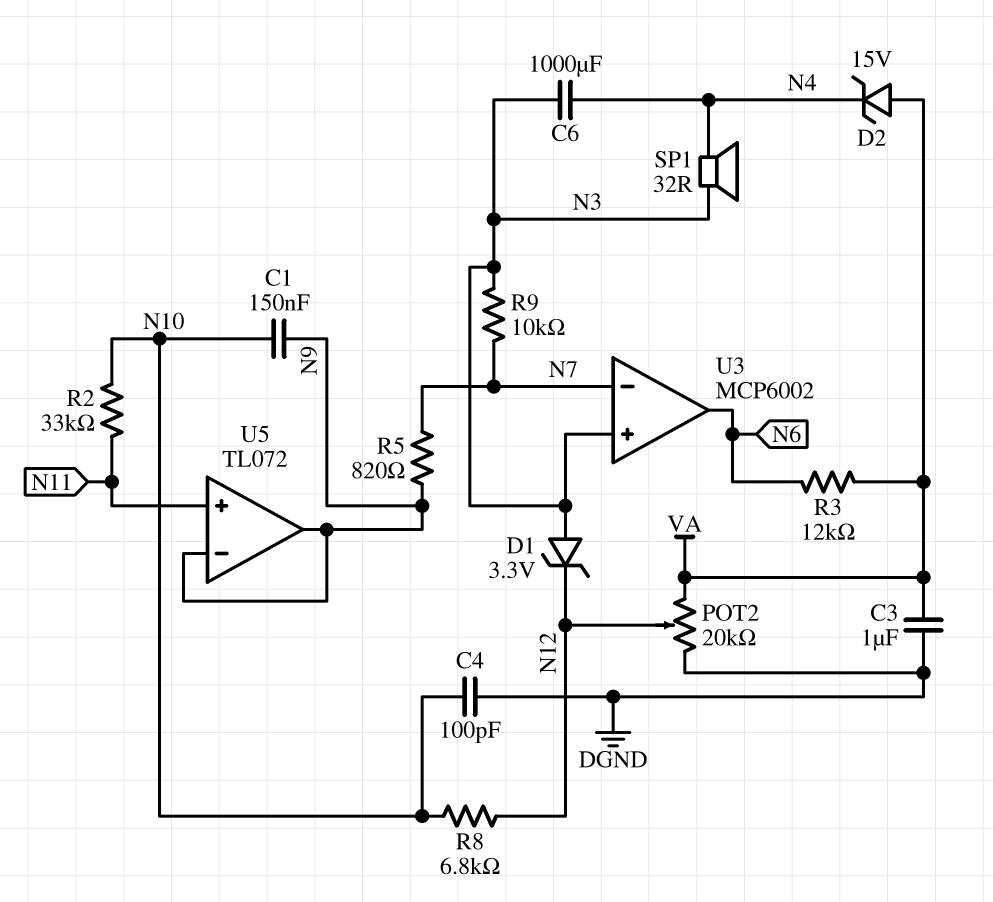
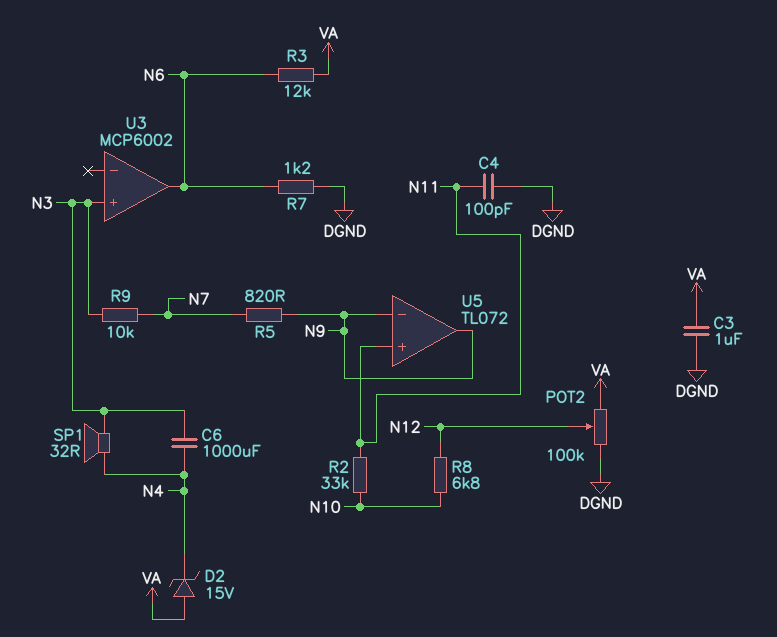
C1: 150nF (N9, N10) -> none
C4: 100pF (DGND, N10) -> 100pF (DGND, N11)
D1: zener 3.3V (A N3, K N12) -> none
POT2: 20k (DGND, VA, wiper N12) -> 100k (DGND, VA, wiper N12)
R7: none -> 1.2k (DGND, N6)
U3 pin in-: N7 -> none

